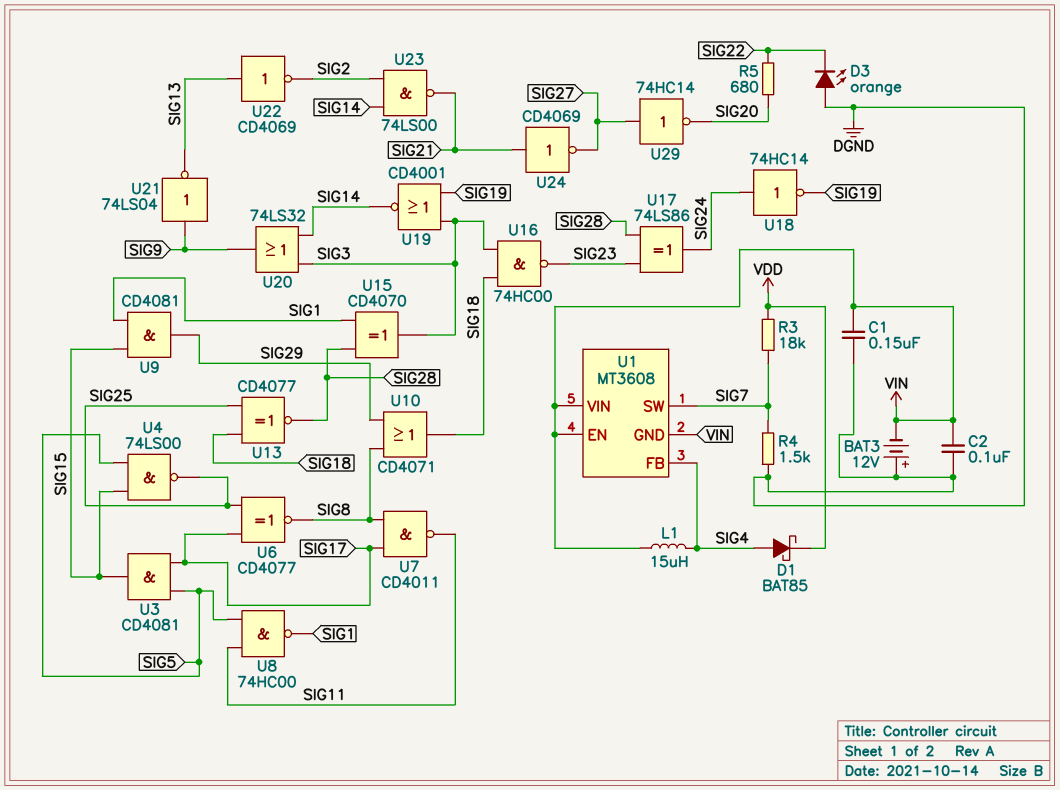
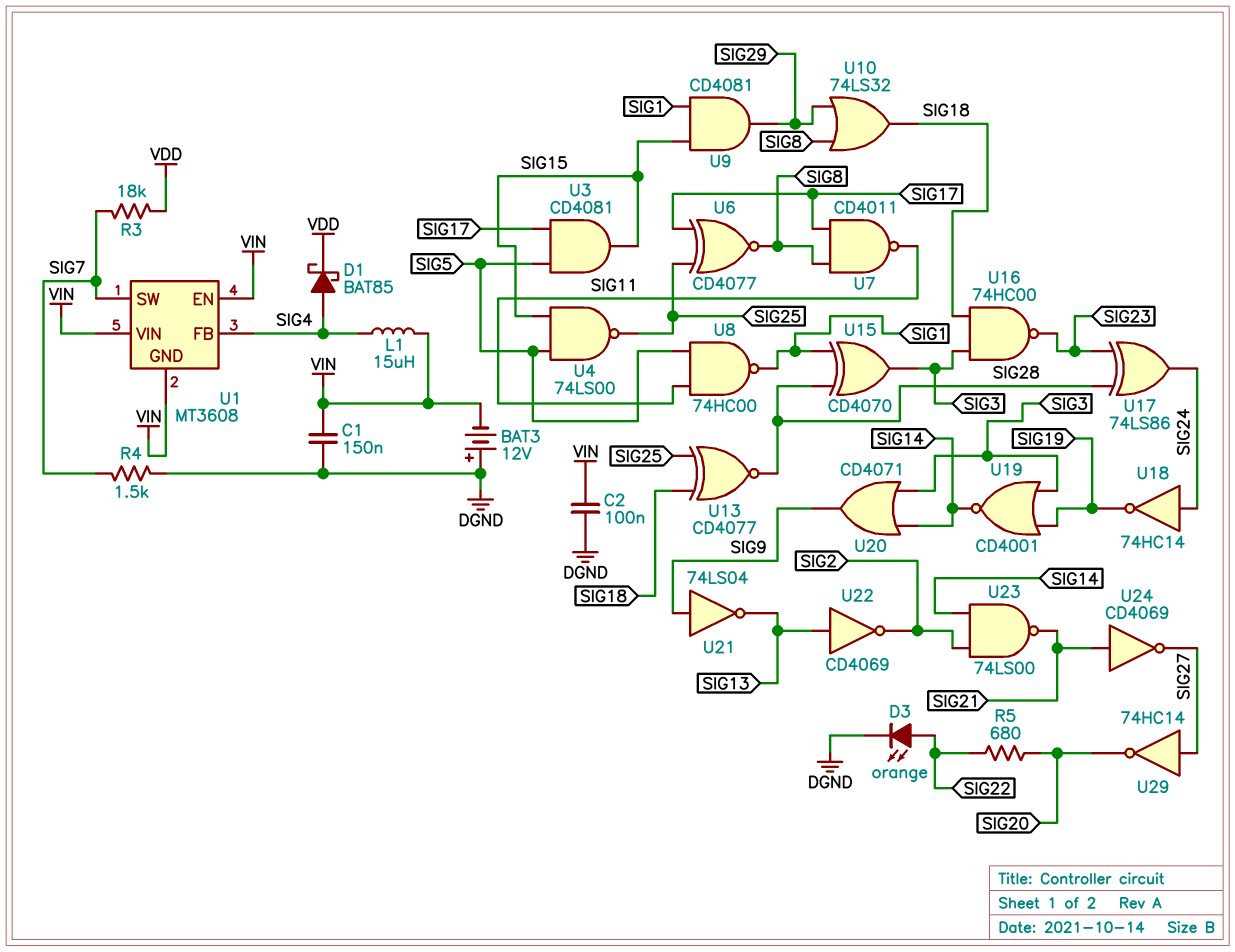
D3: LED orange (A DGND, K SIG22) -> LED orange (A SIG22, K DGND)
U10: OR CD4071 (in SIG8, in SIG29, out SIG18) -> OR 74LS32 (in SIG8, in SIG29, out SIG18)
U20: OR 74LS32 (in SIG3, in SIG14, out SIG9) -> OR CD4071 (in SIG3, in SIG14, out SIG9)

